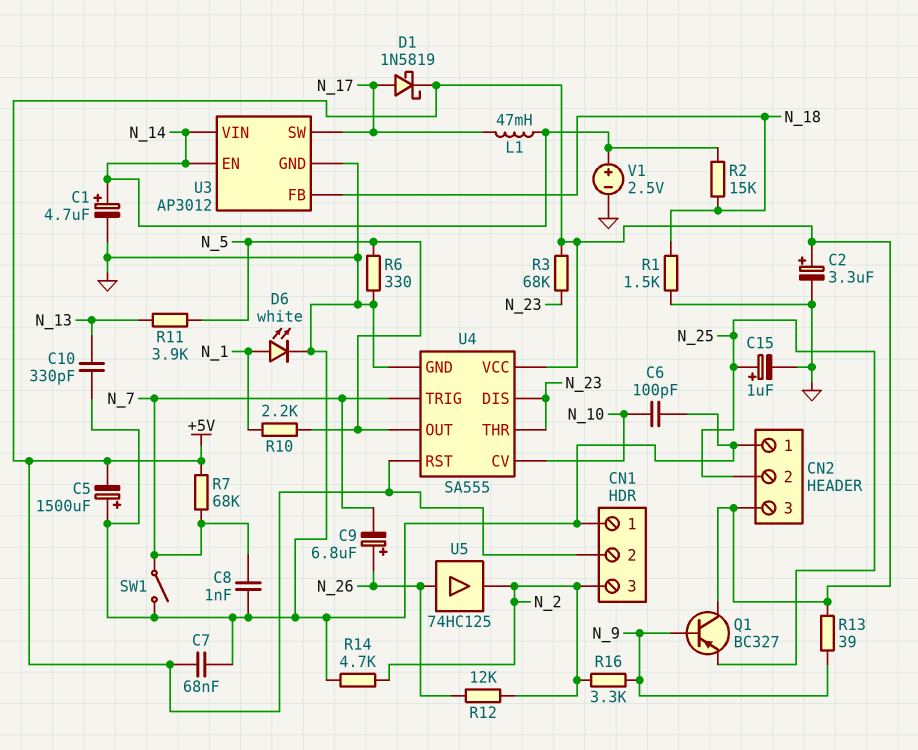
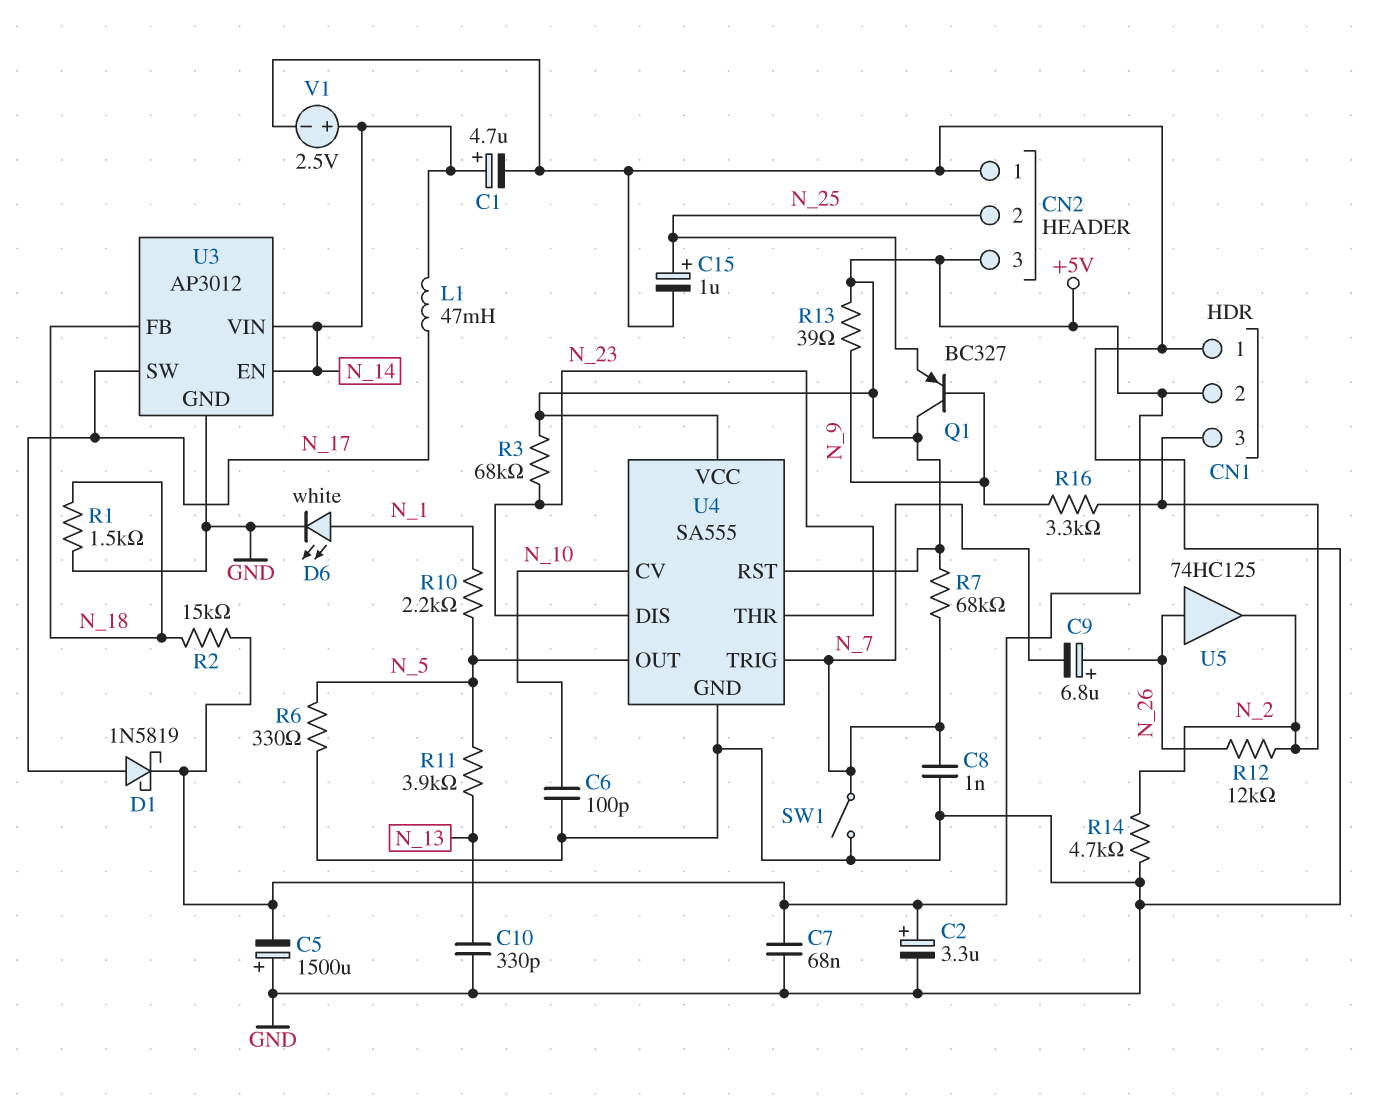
R2: 15k (N_14, N_18) -> 15k (+5V, N_18)

